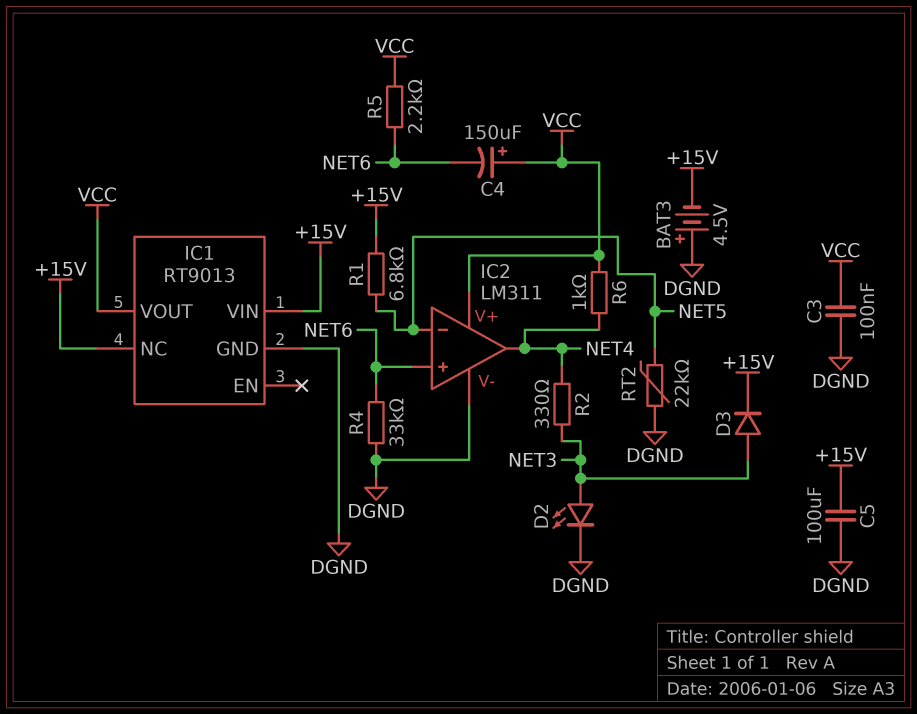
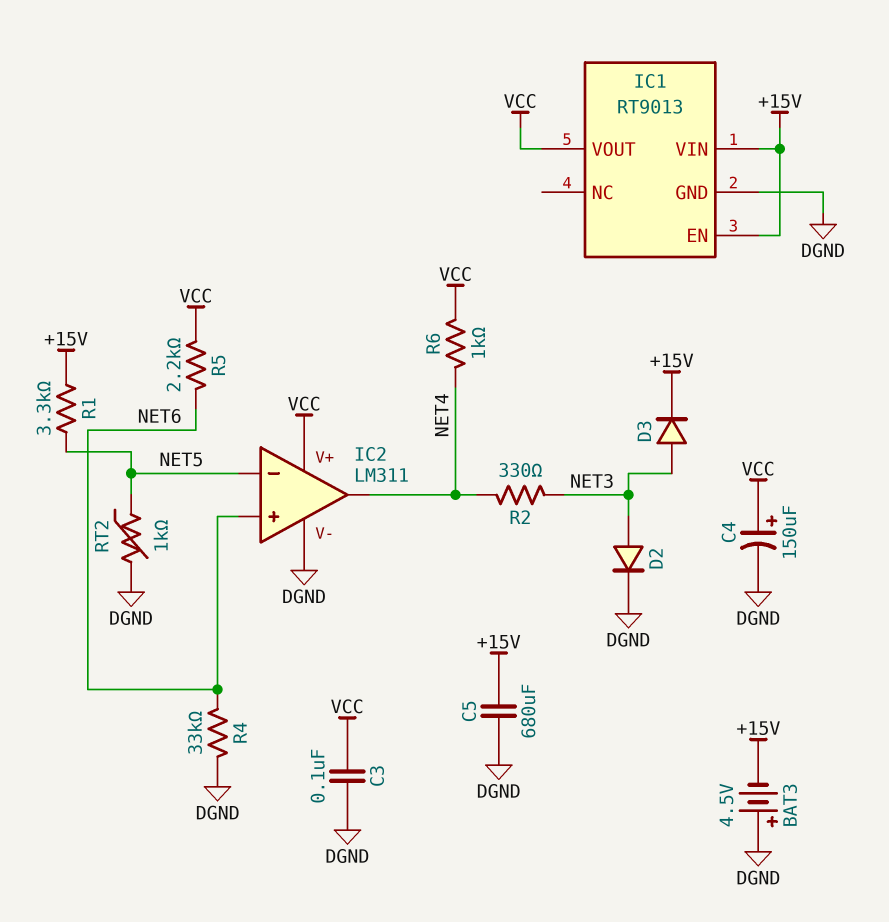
C4: 150uF (plus VCC, minus NET6) -> 150uF (plus VCC, minus DGND)
C5: 100uF (+15V, DGND) -> 680uF (+15V, DGND)
D2: LED (A NET3, K DGND) -> diode (A NET3, K DGND)
IC1 pin EN: none -> +15V
IC1 pin NC: +15V -> none
R1: 6.8k (+15V, NET5) -> 3.3k (+15V, NET5)
RT2: 22k (DGND, NET5) -> 1k (DGND, NET5)

